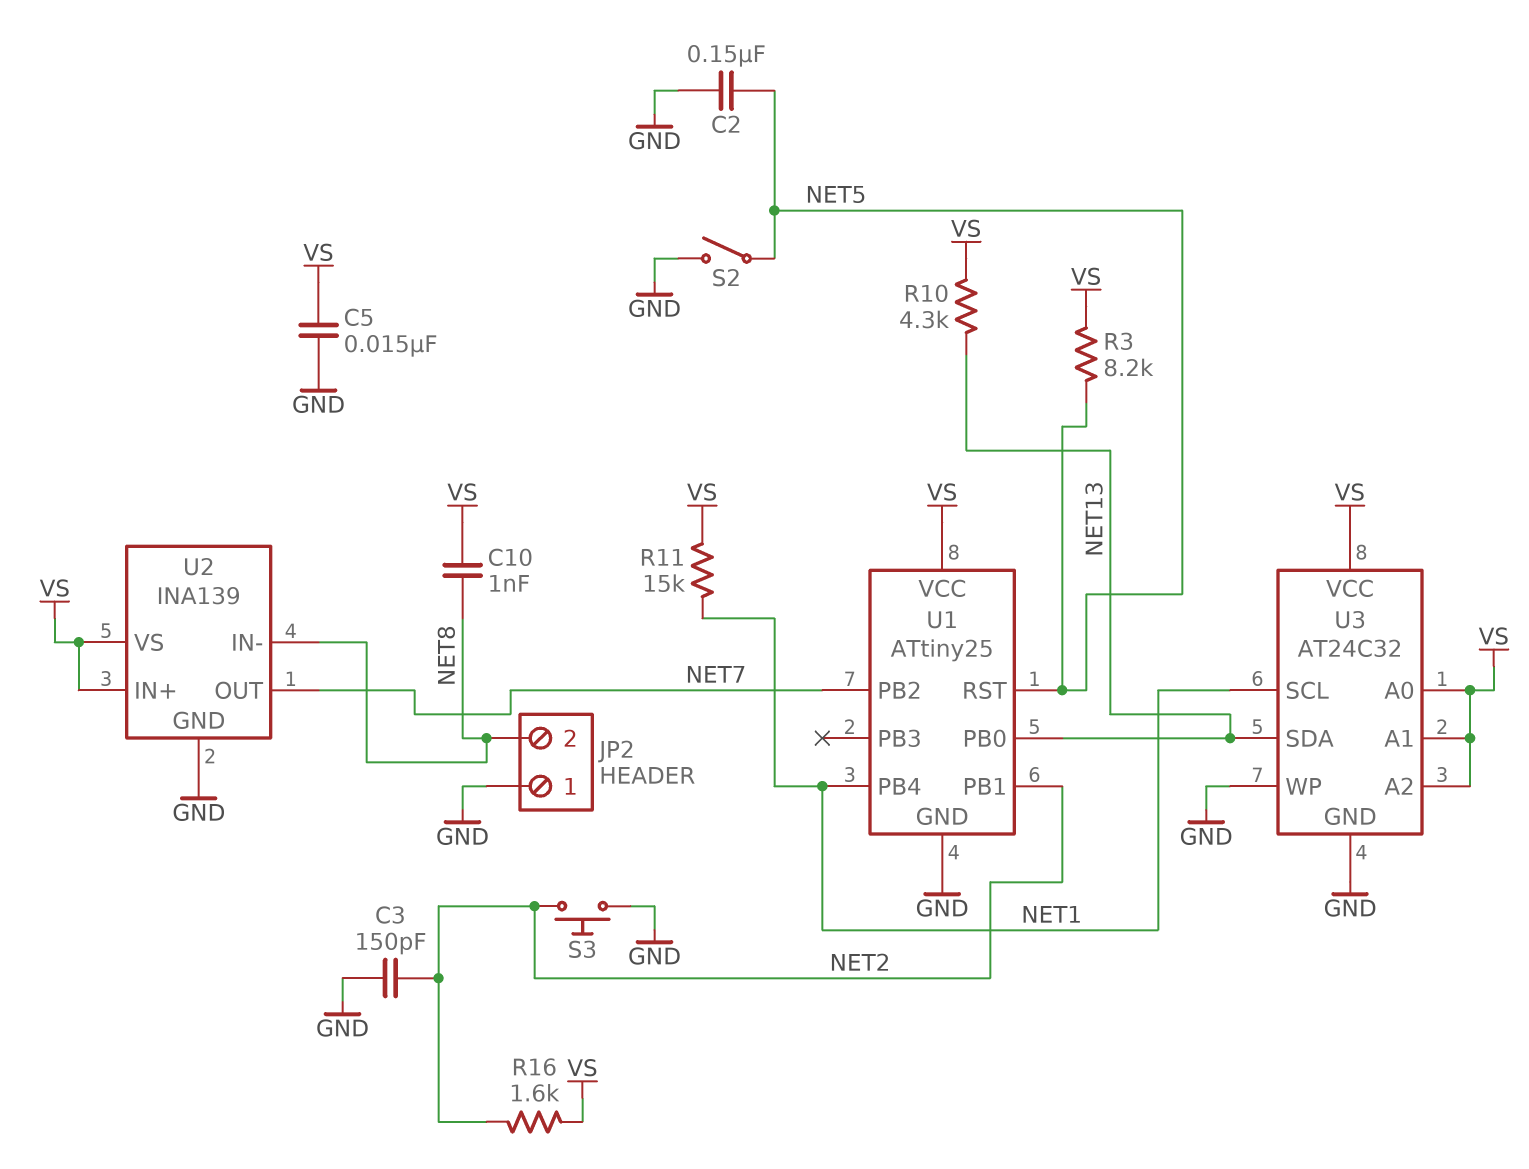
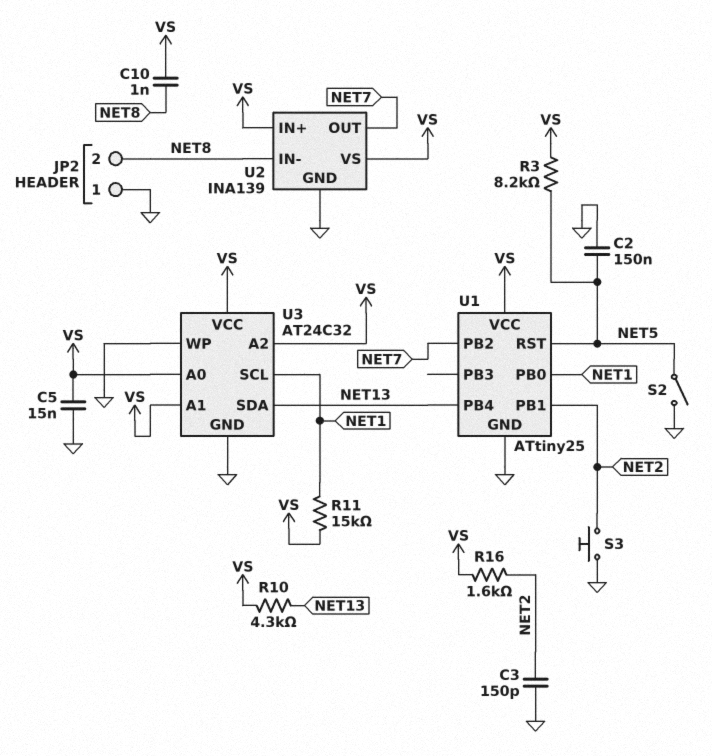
U1 pin PB0: NET13 -> NET1
U1 pin PB4: NET1 -> NET13

